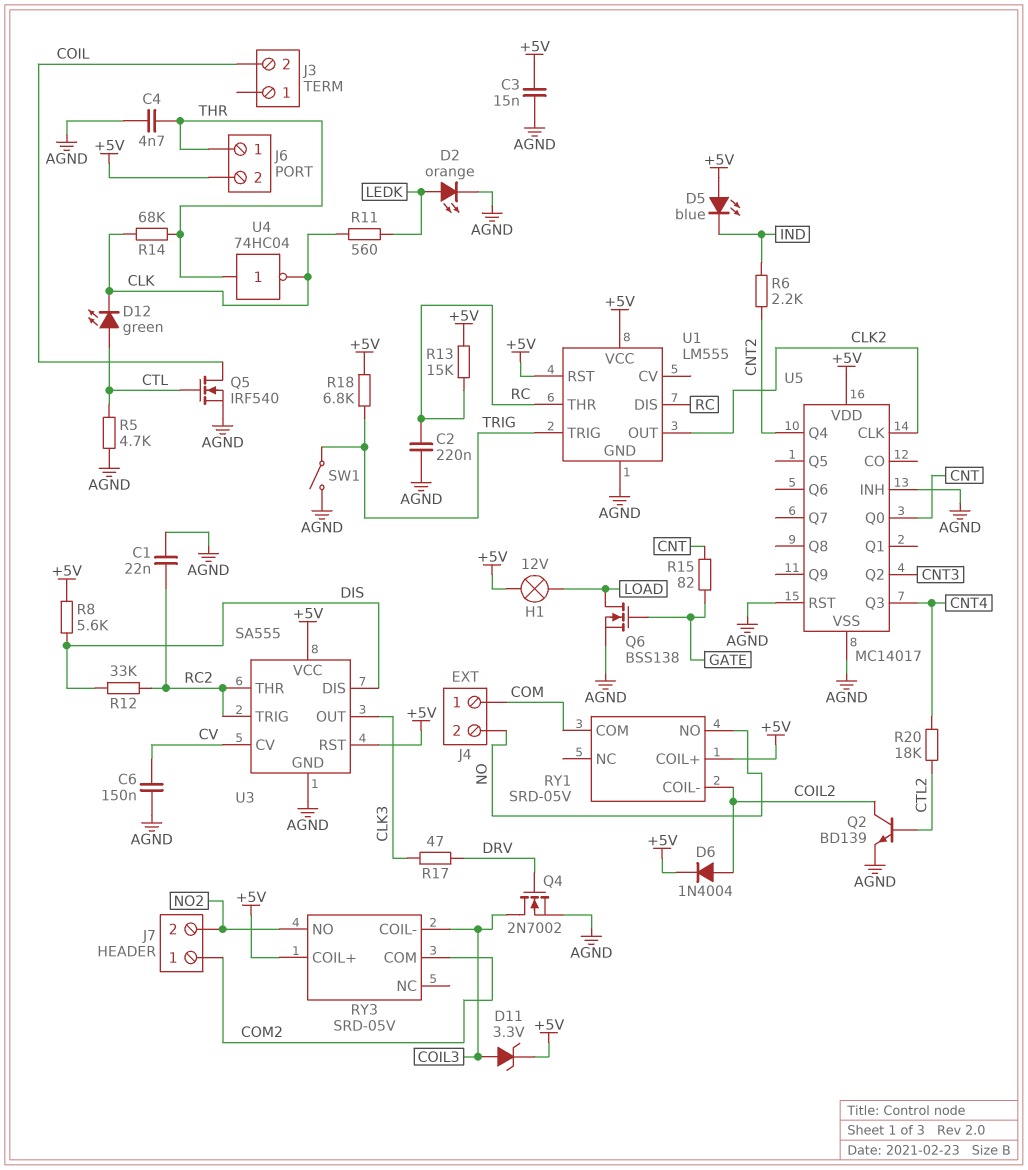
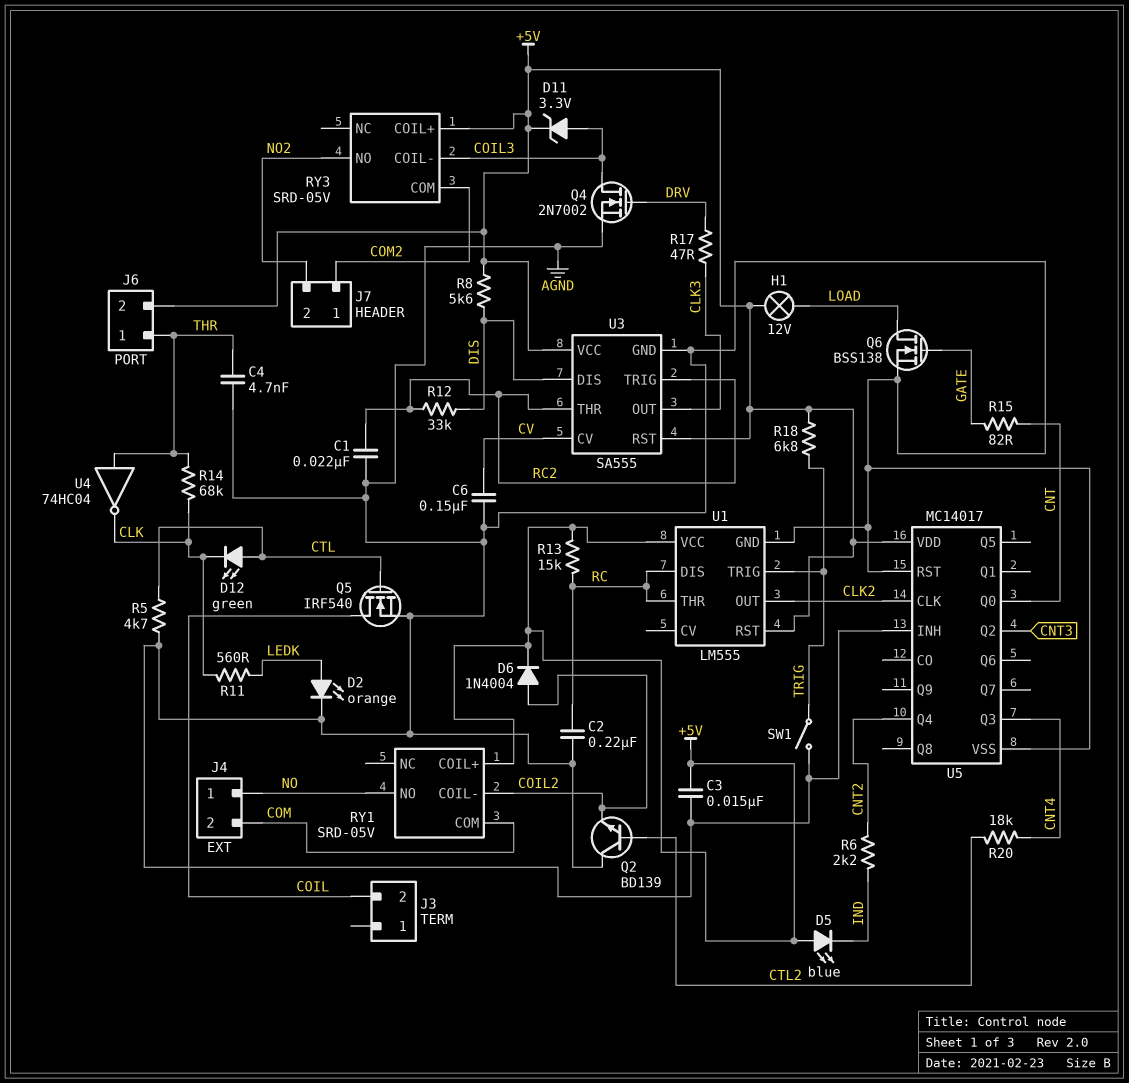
J4 pin 1: COM -> NO
J4 pin 2: NO -> COM
Q2: NPN BD139 (B CTL2, C COIL2, E AGND) -> NPN BD139 (B CTL2, C AGND, E COIL2)

